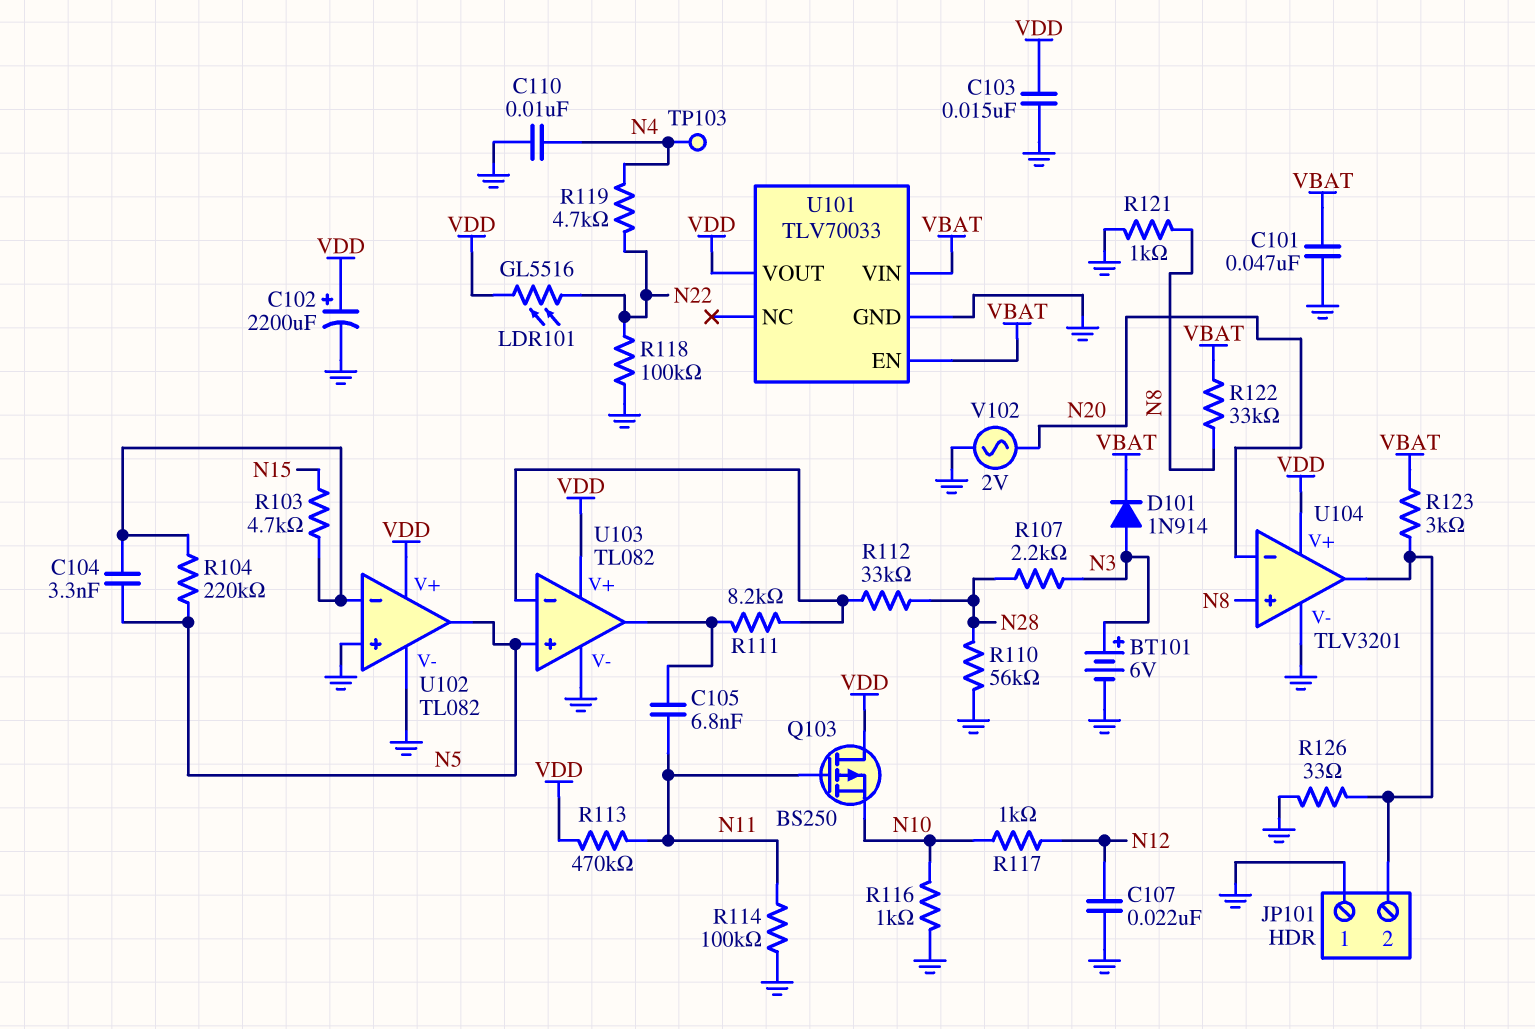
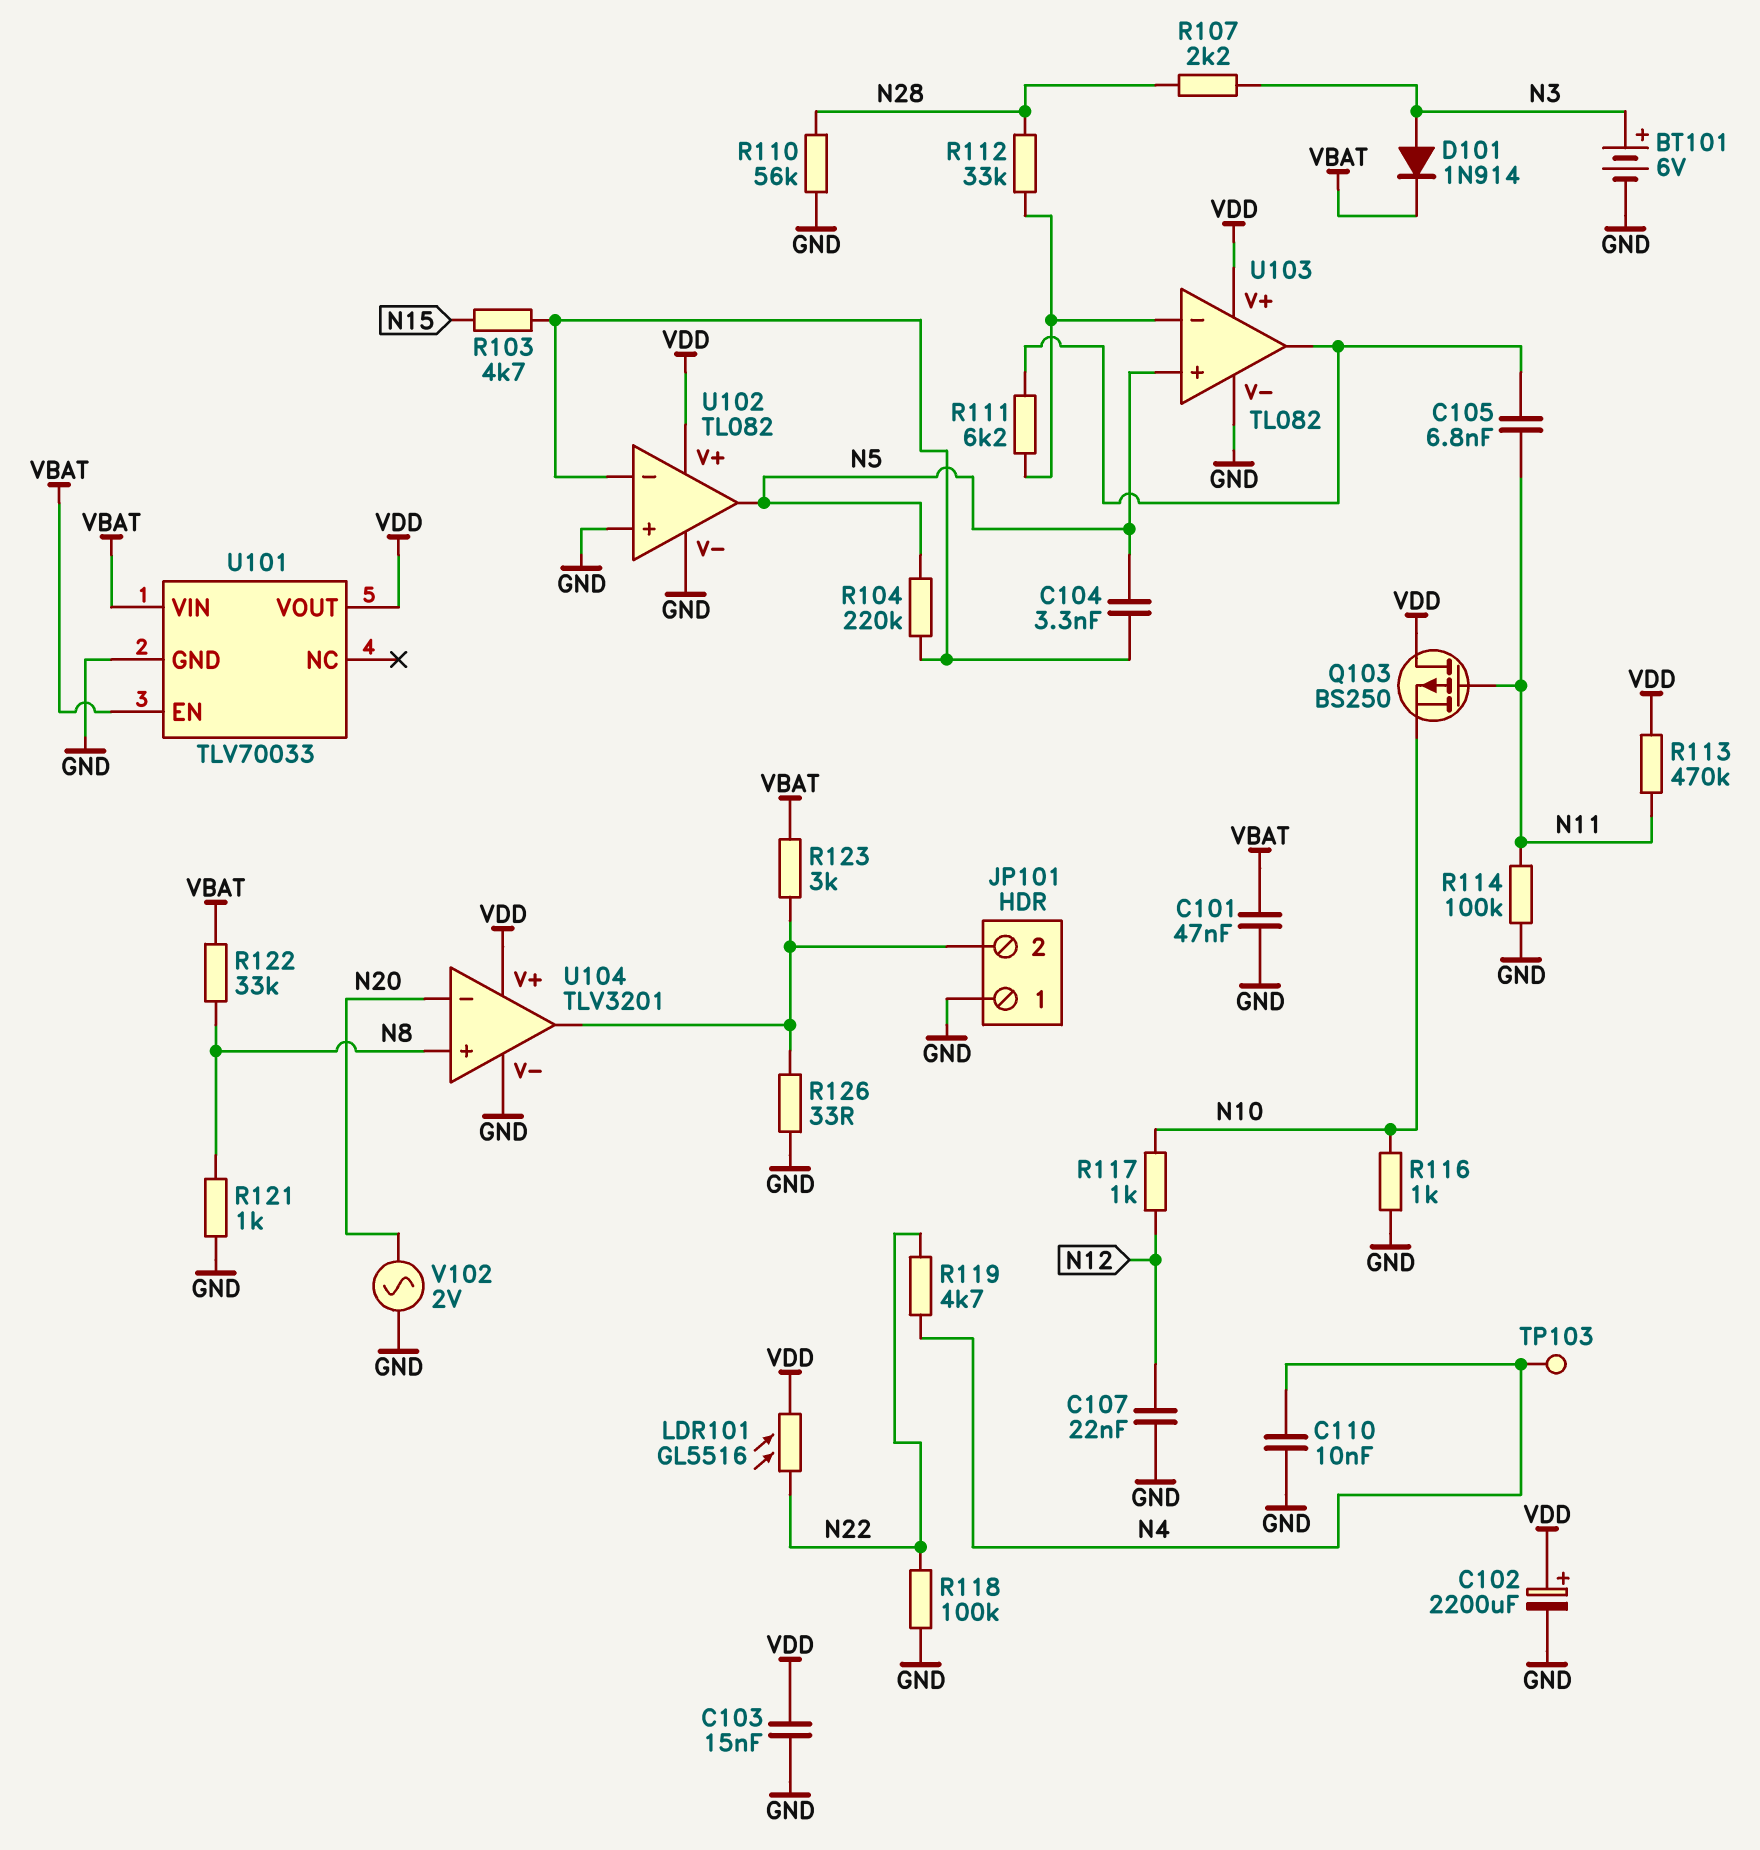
R111: 8.2k (U103/in-, U103/out) -> 6.2k (U103/in-, U103/out)

